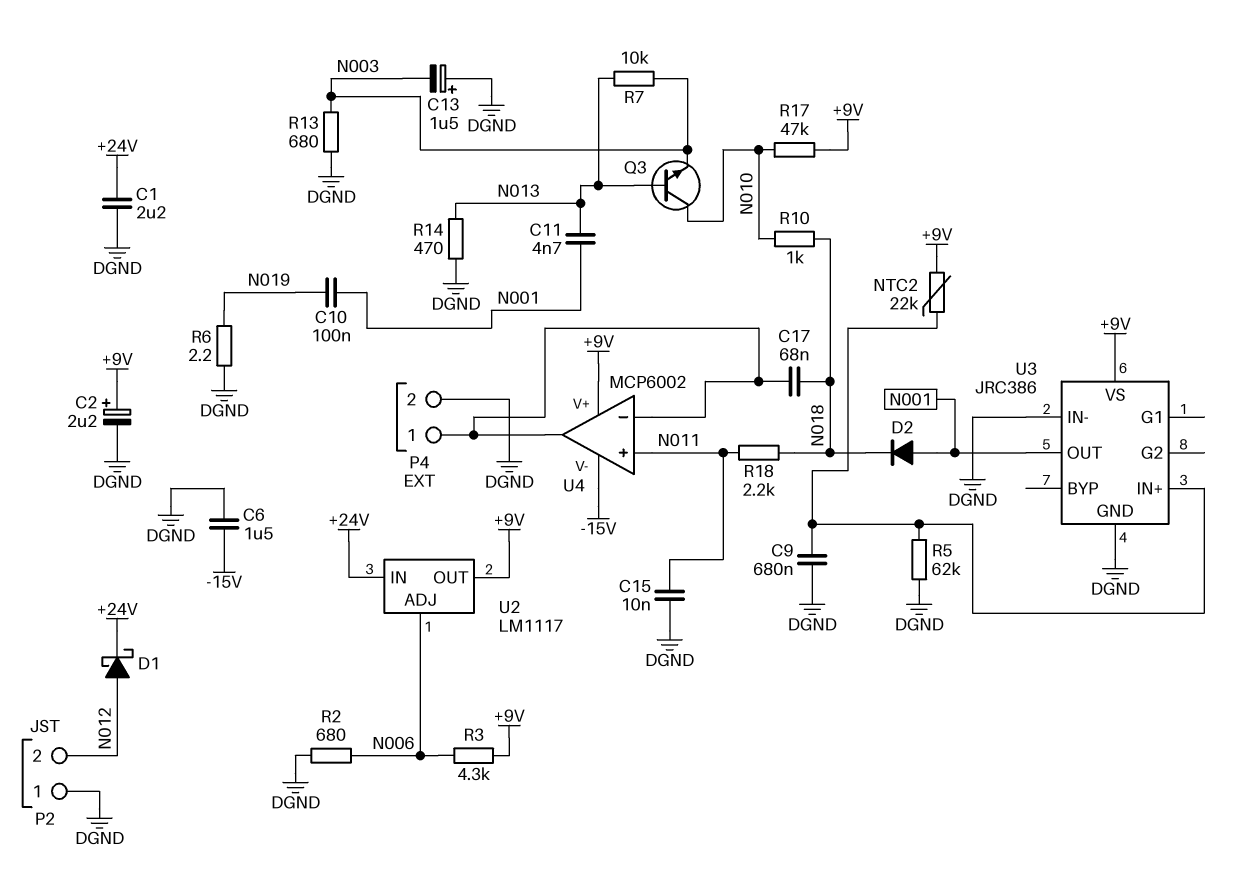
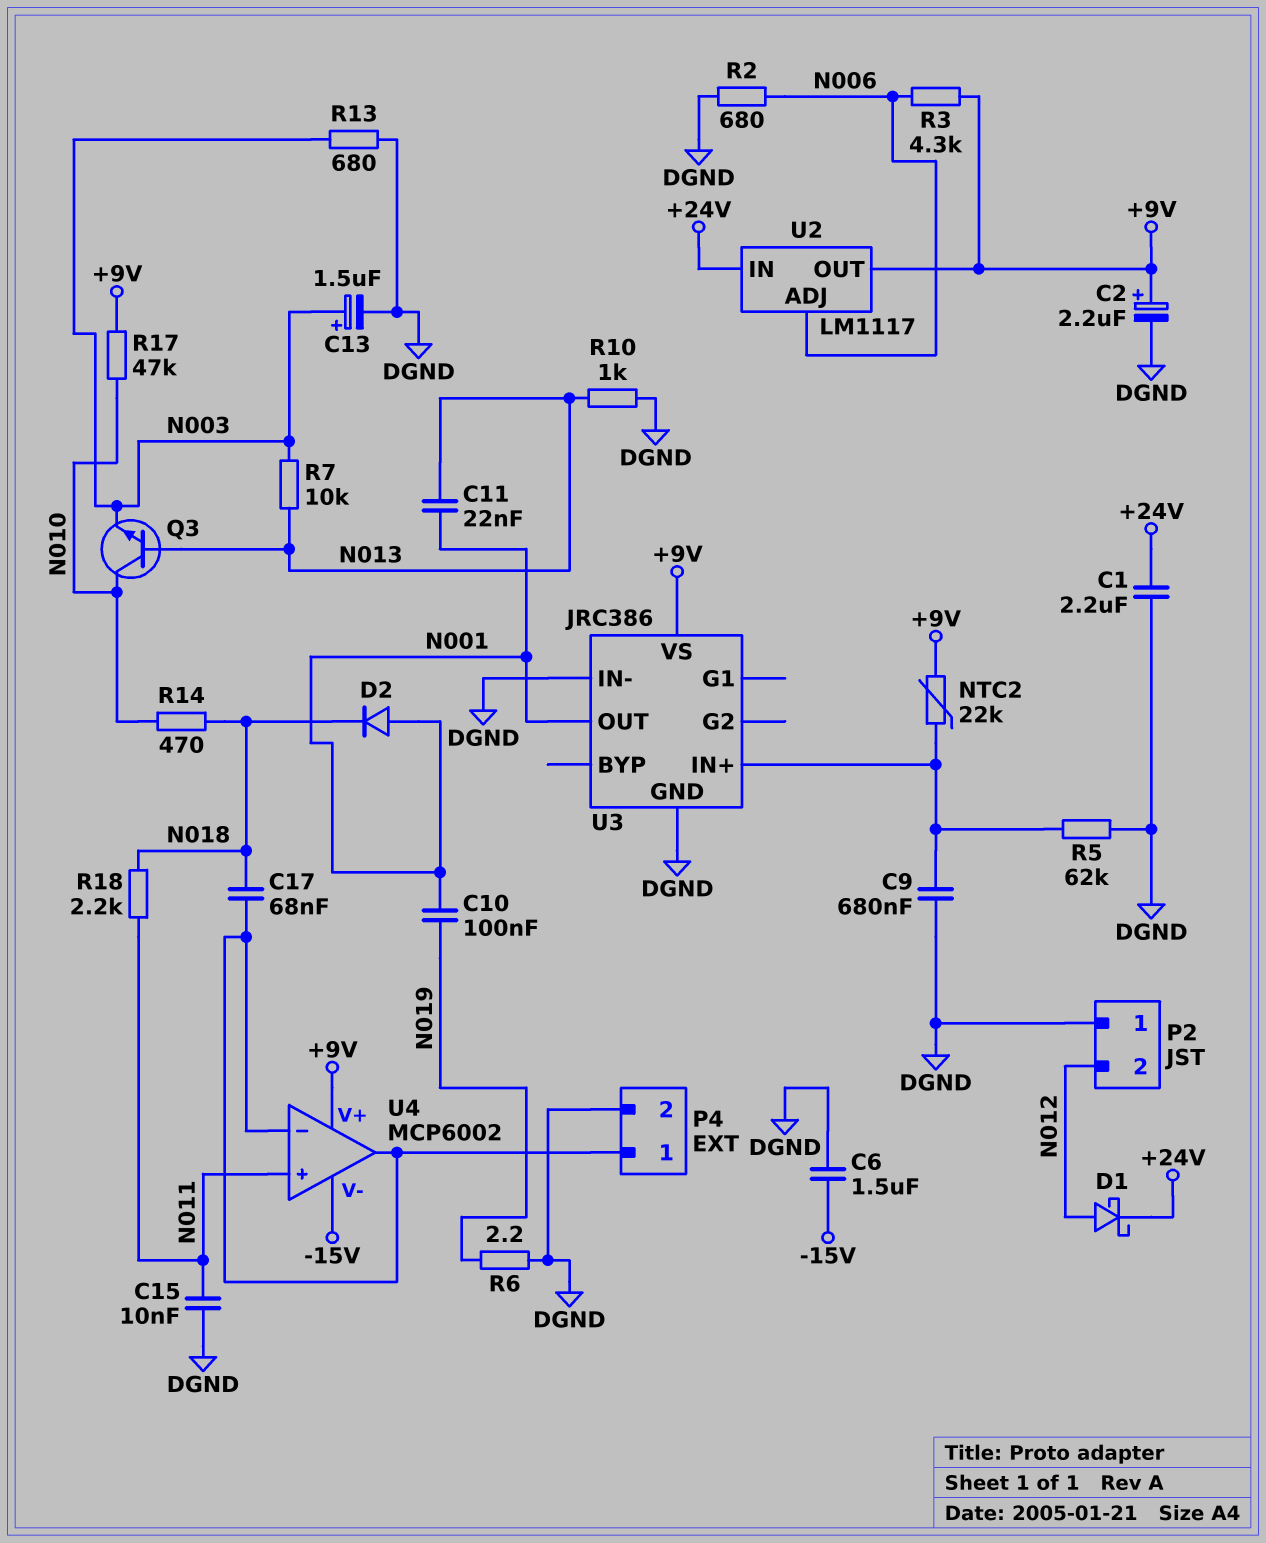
C11: 4.7nF (N001, N013) -> 22nF (N001, N013)
C13: 1.5uF (plus DGND, minus N003) -> 1.5uF (plus N003, minus DGND)
R10: 1k (N010, N018) -> 1k (DGND, N013)
R14: 470 (DGND, N013) -> 470 (N010, N018)

